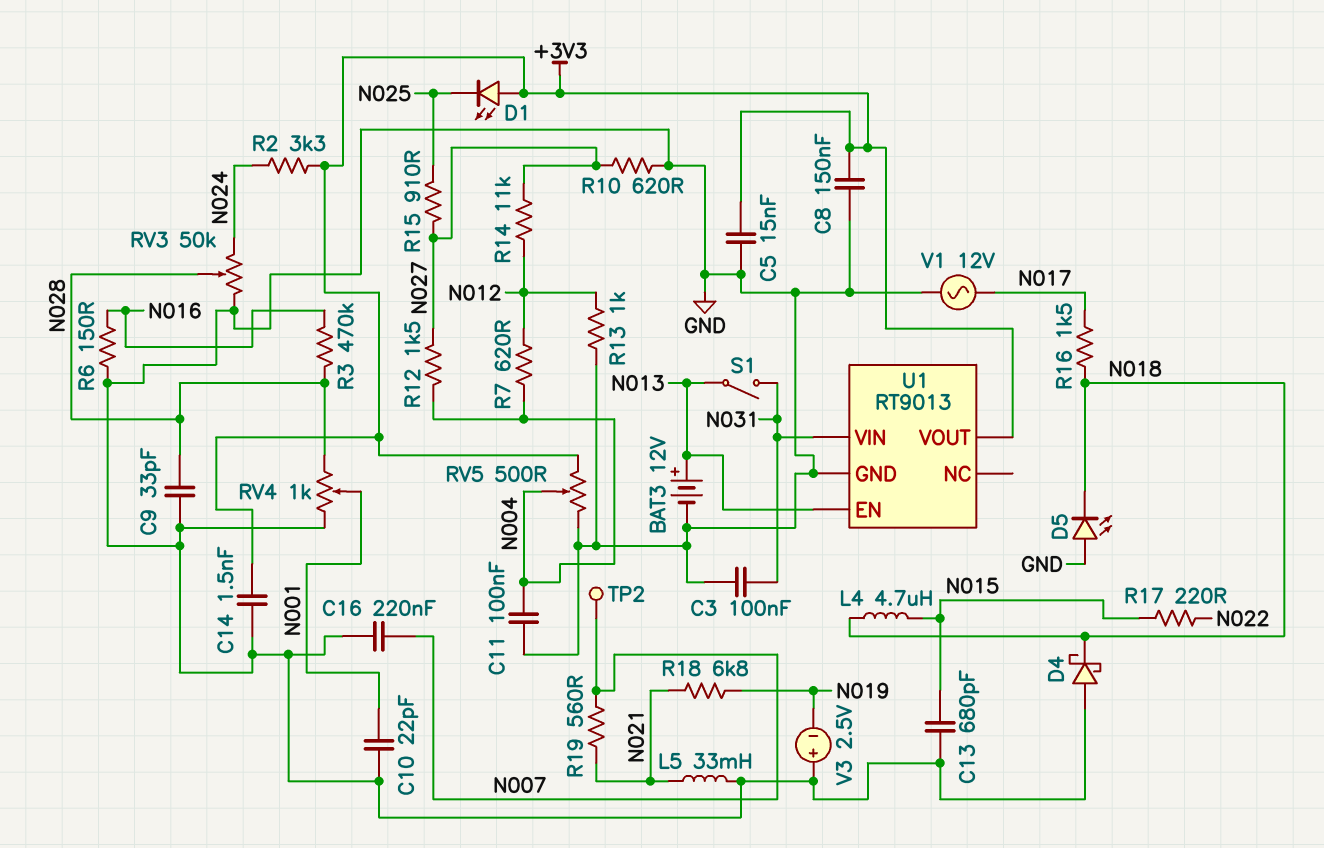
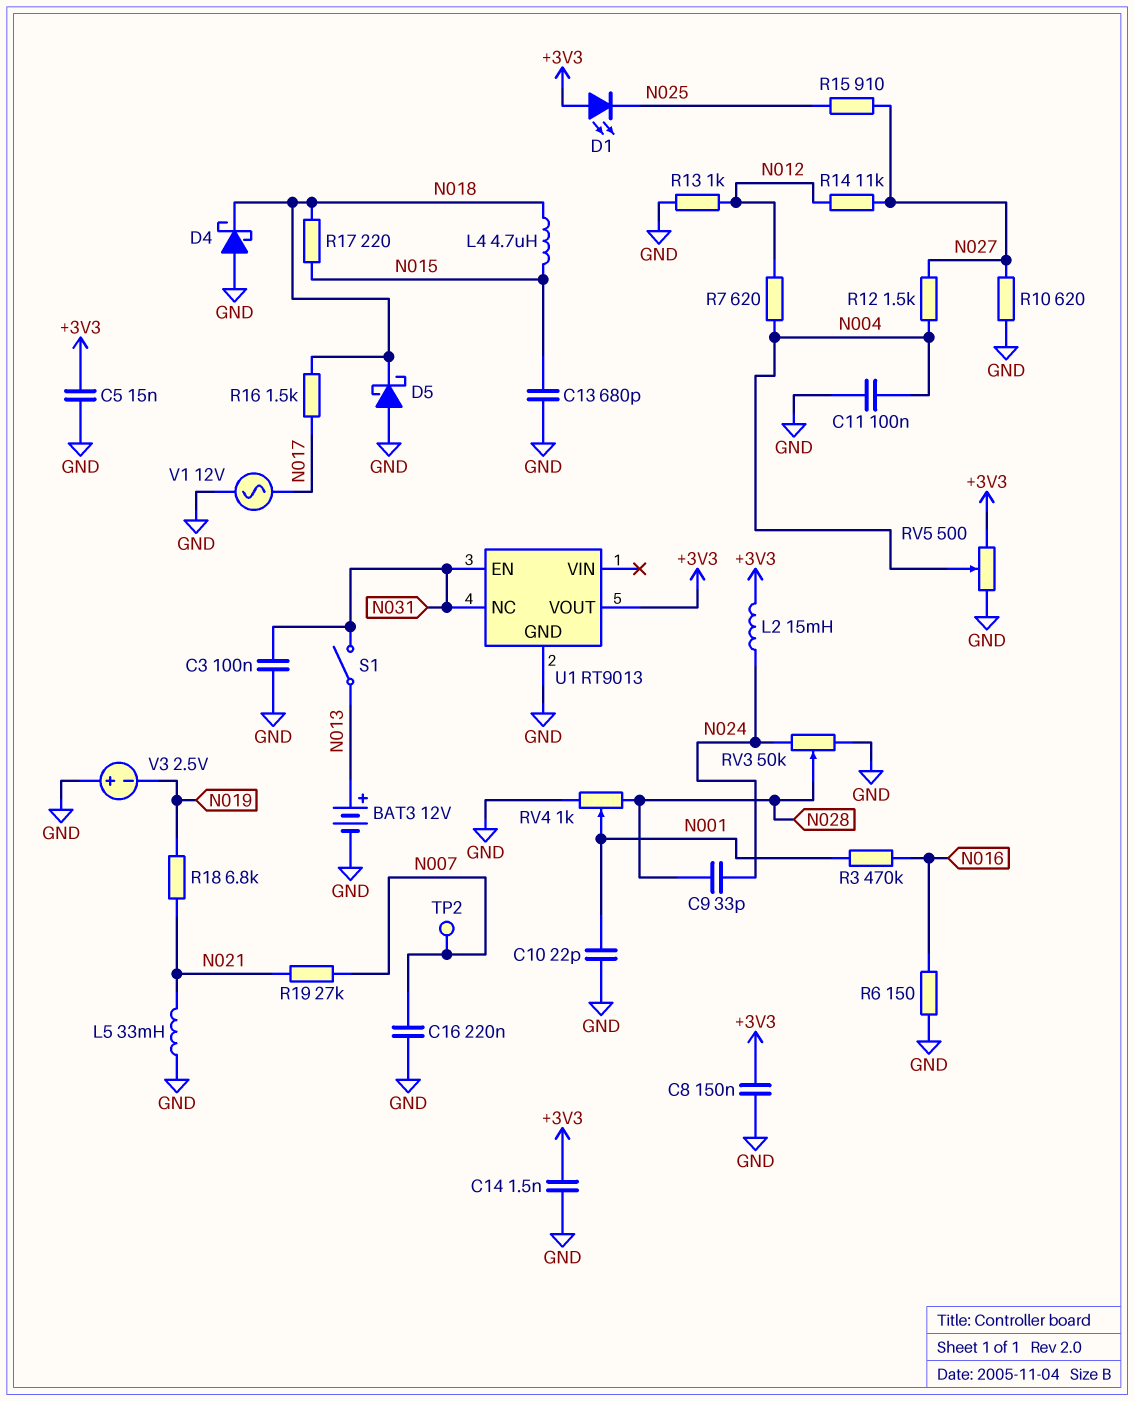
C9: 33pF (GND, N028) -> 33pF (N024, N028)
D5: LED (A GND, K N018) -> schottky (A GND, K N018)
L2: none -> 15mH (+3V3, N024)
R2: 3.3k (+3V3, N024) -> none
R3: 470k (N016, N028) -> 470k (N001, N016)
R17: 220 (N015, N022) -> 220 (N015, N018)
R19: 560 (N007, N021) -> 27k (N007, N021)
U1 pin EN: N013 -> N031
U1 pin NC: none -> N031
U1 pin VIN: N031 -> none

